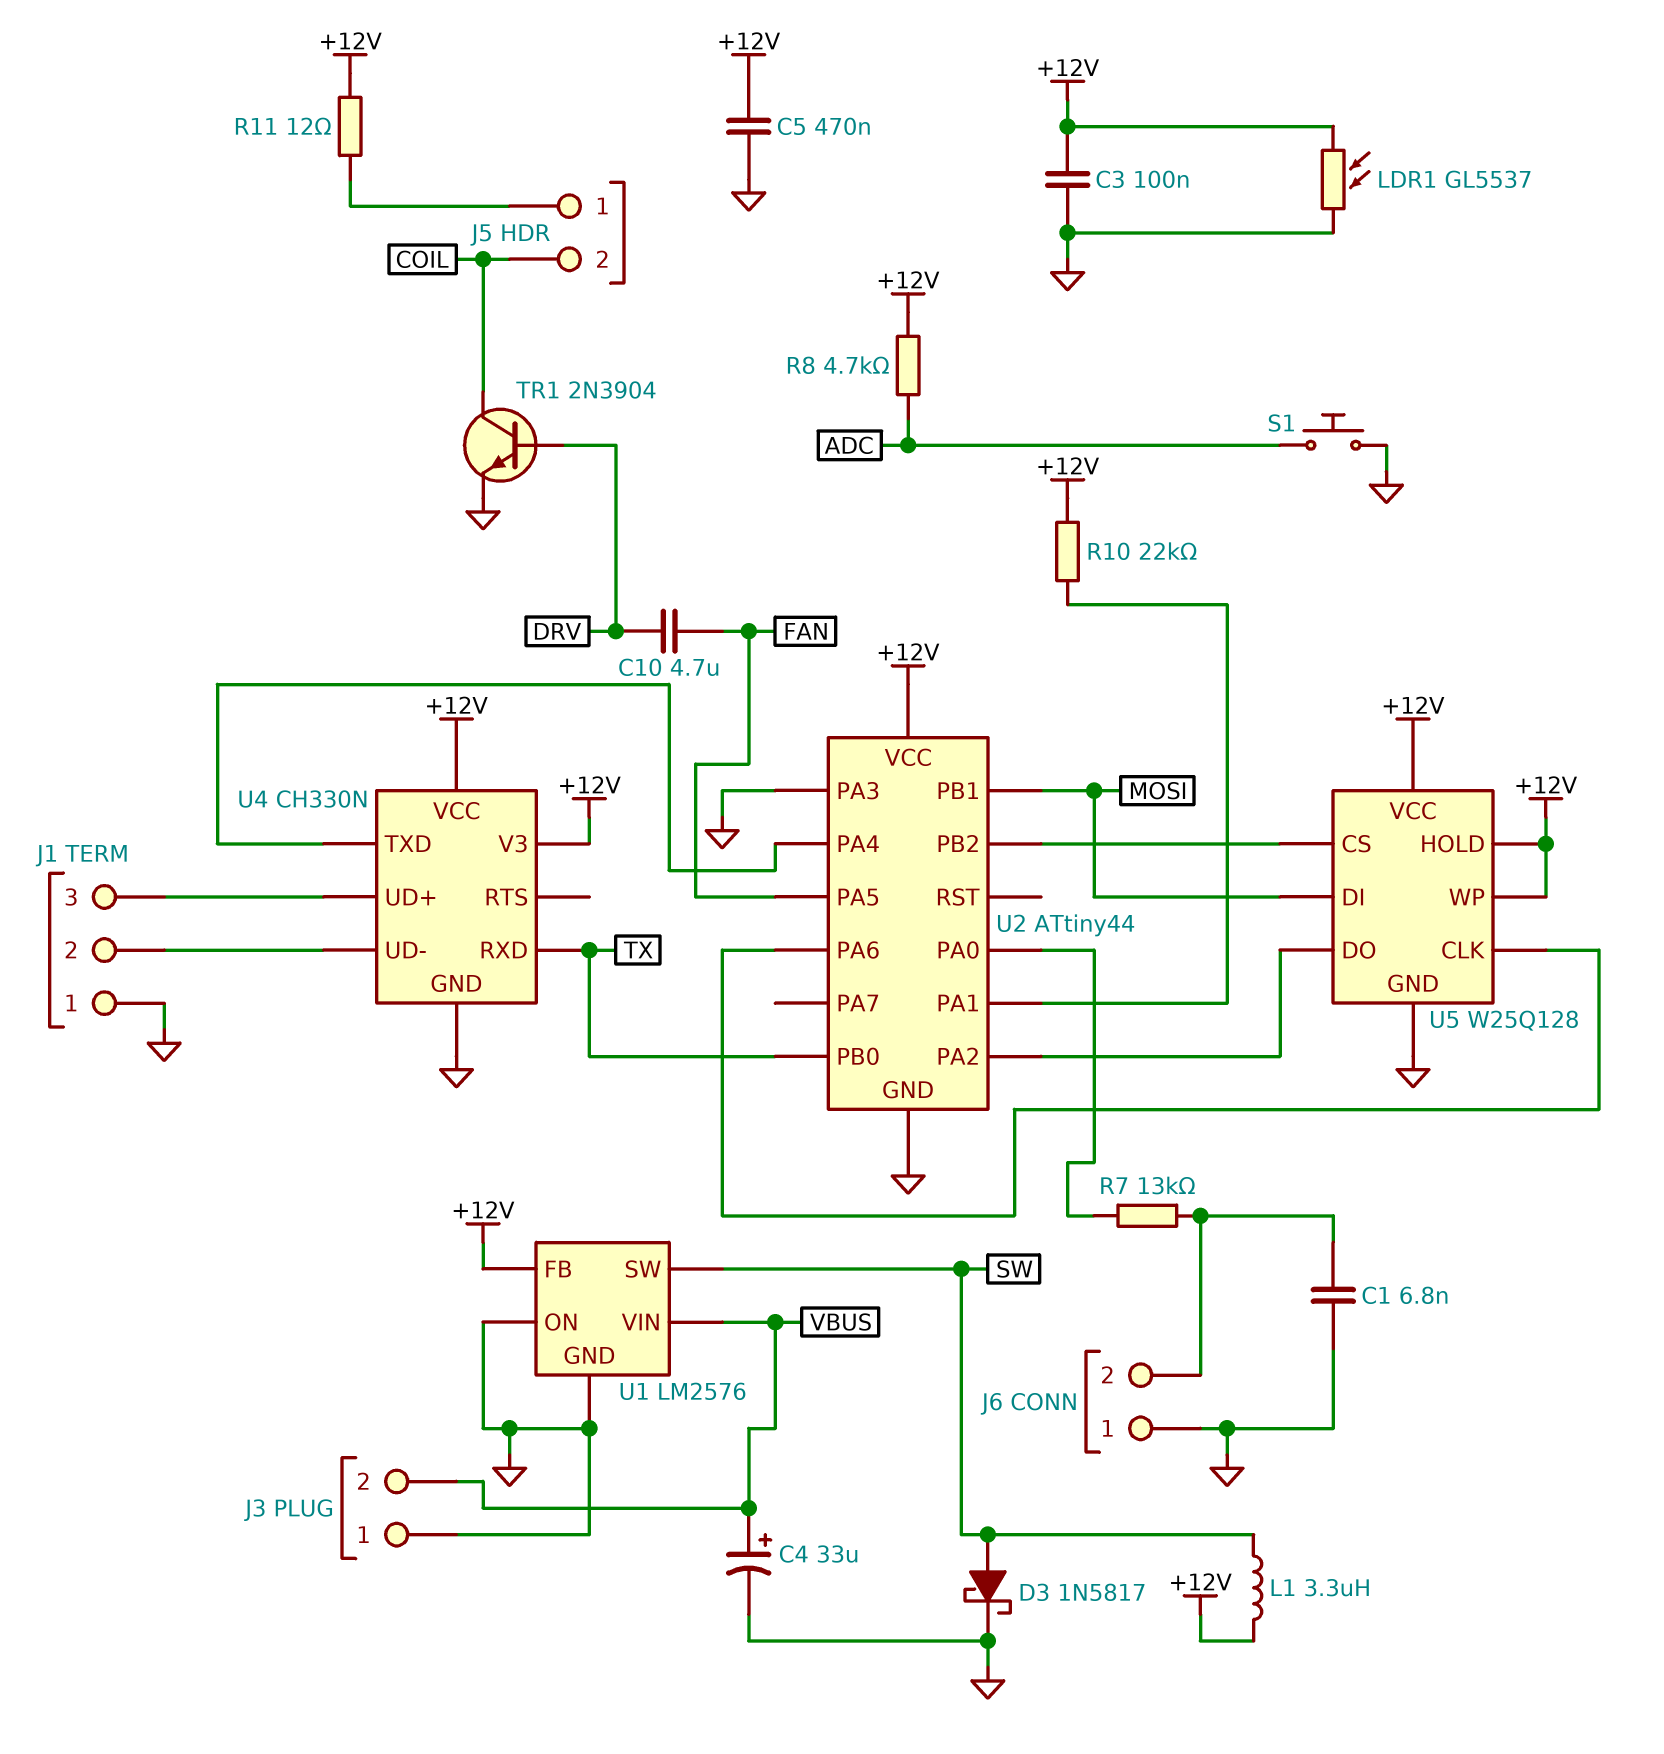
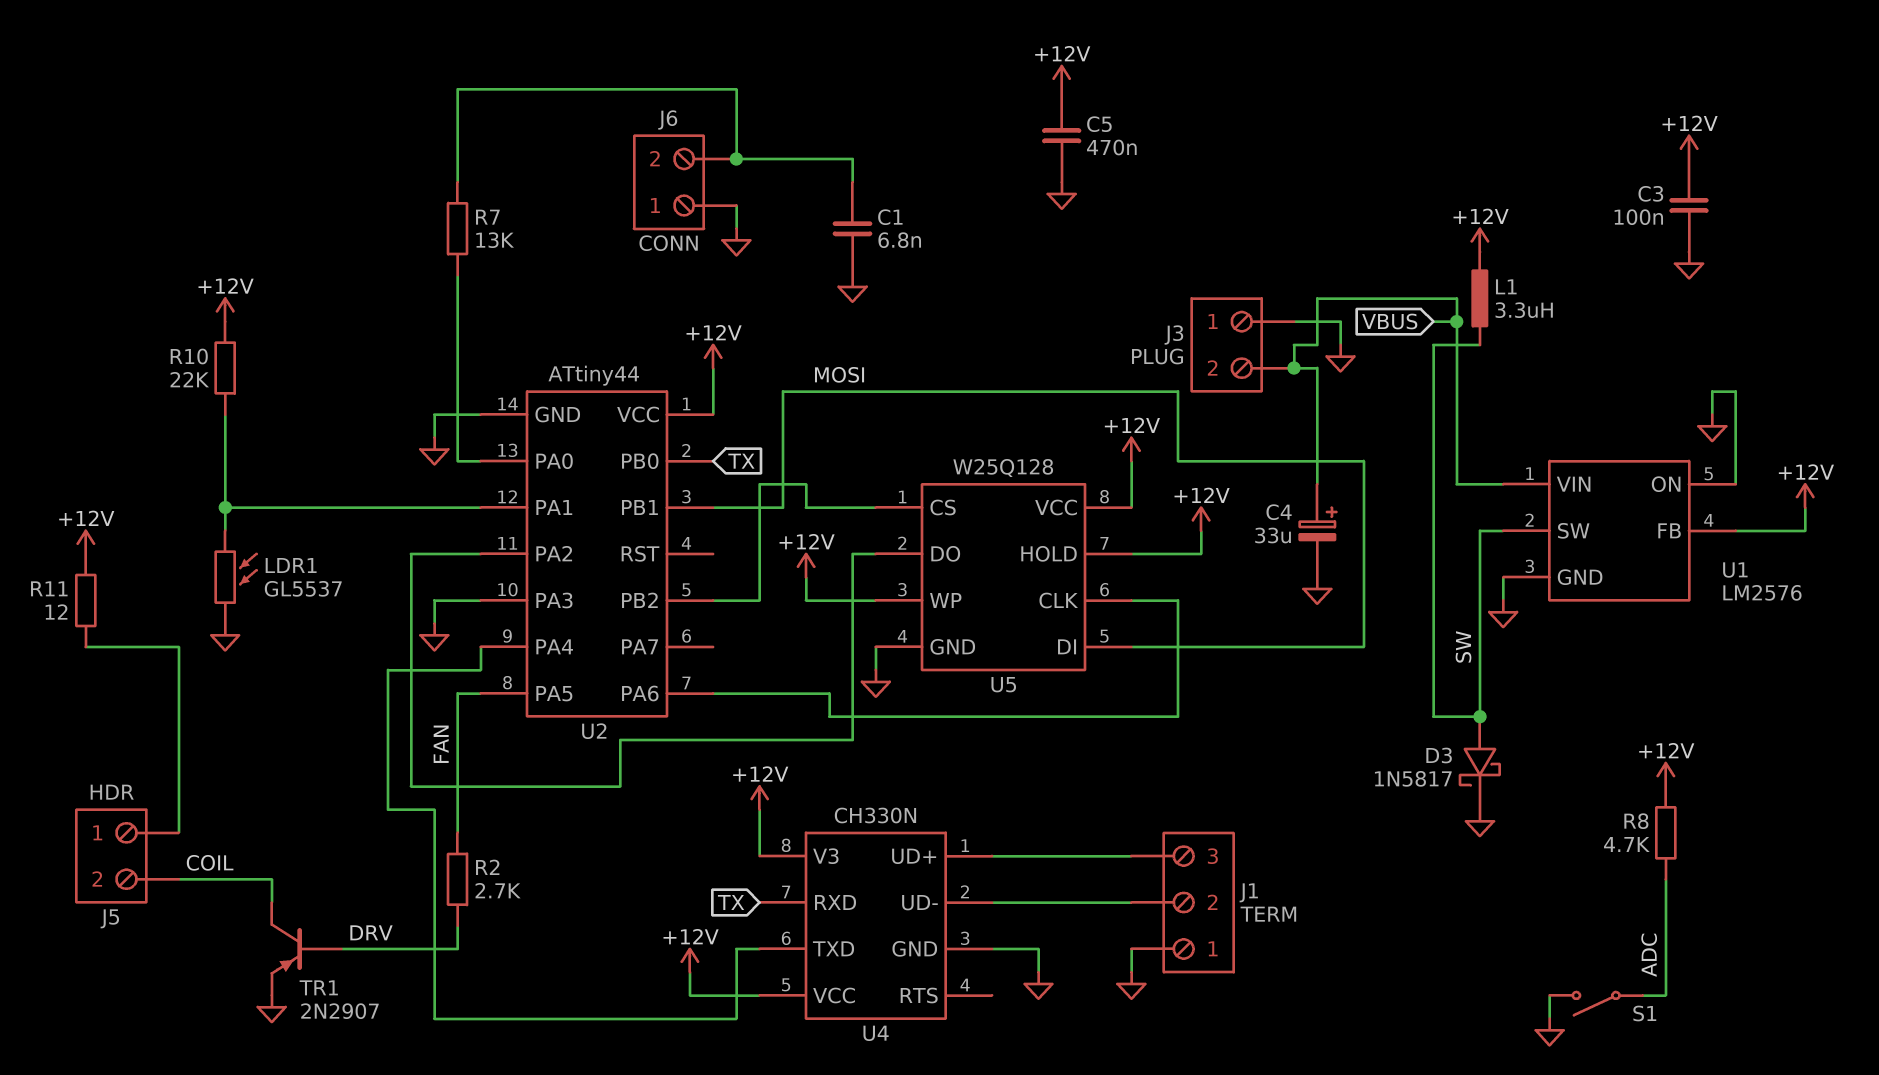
C10: 4.7uF (DRV, FAN) -> none
LDR1: GL5537 (+12V, GND) -> GL5537 (GND, U2/PA1)
R2: none -> 2.7k (DRV, FAN)
S1: button (ADC, GND) -> switch (ADC, GND)
TR1: NPN 2N3904 (B DRV, C COIL, E GND) -> PNP 2N2907 (B DRV, C COIL, E GND)

